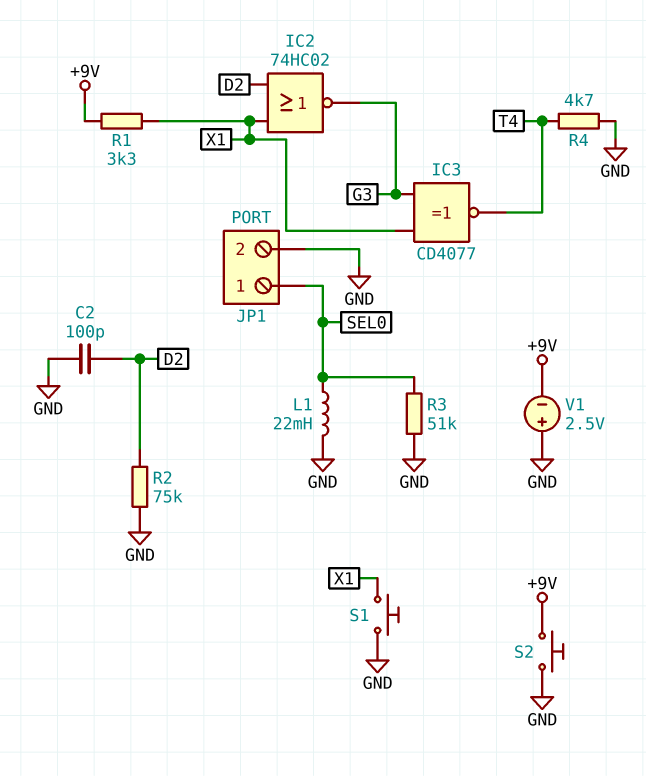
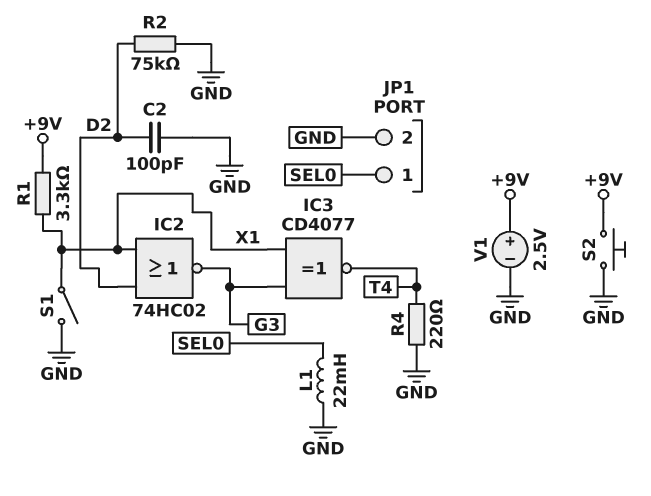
R3: 51k (GND, SEL0) -> none
R4: 4.7k (GND, T4) -> 220 (GND, T4)
S1: button (GND, X1) -> switch (GND, X1)
V1: 2.5V (plus GND, minus +9V) -> 2.5V (plus +9V, minus GND)

